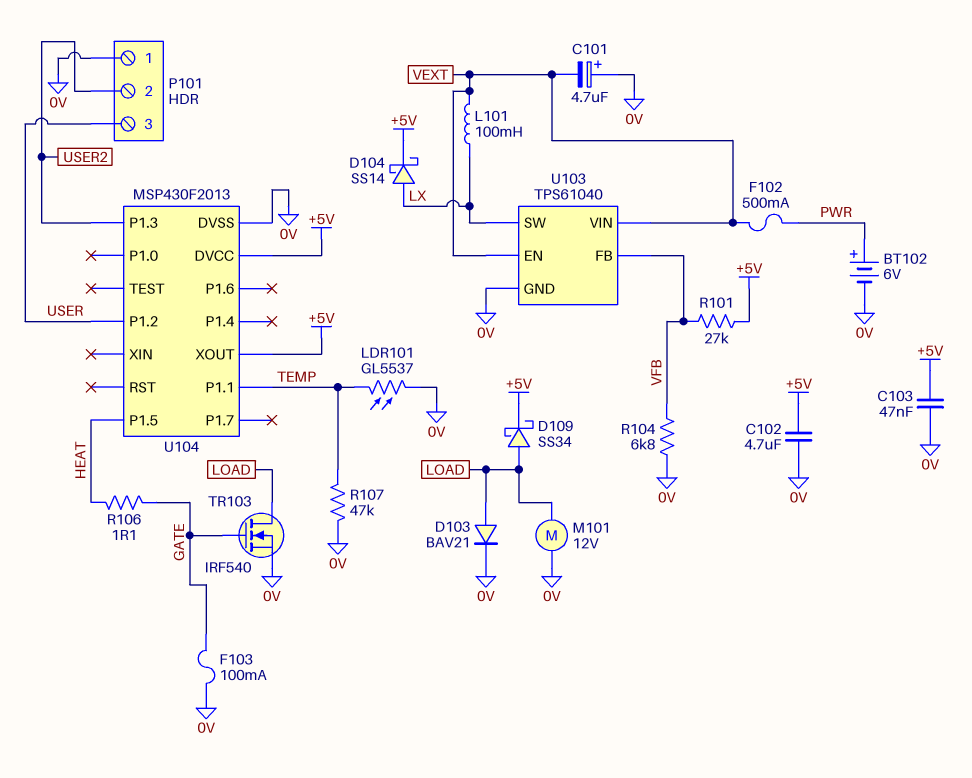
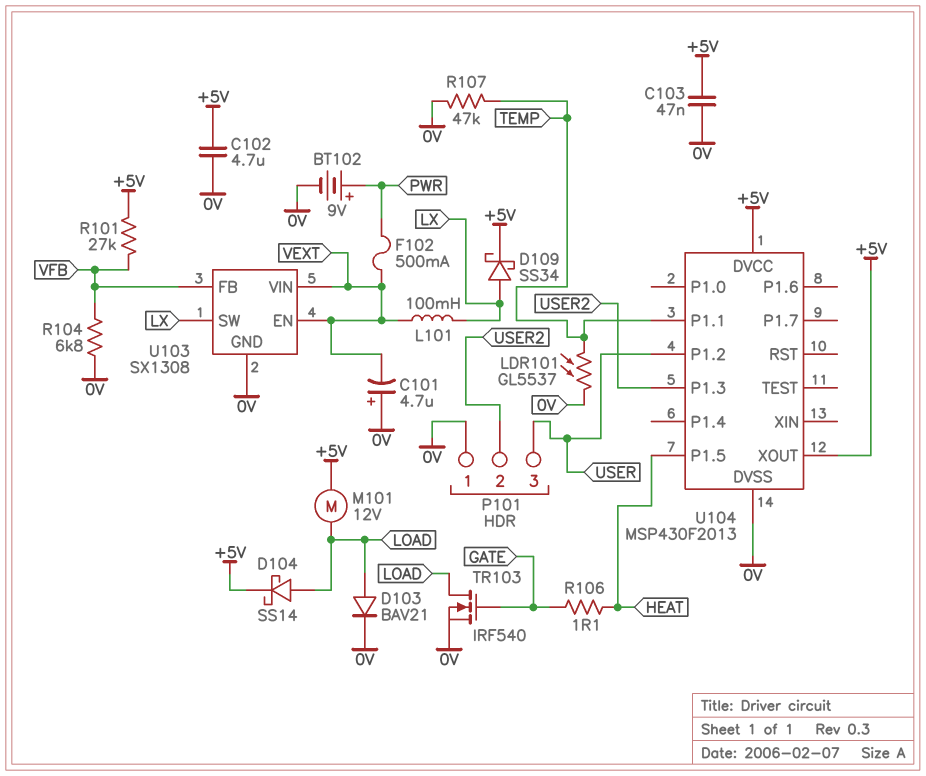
BT102: 6V (plus PWR, minus 0V) -> 9V (plus PWR, minus 0V)
D104: schottky SS14 (A LX, K +5V) -> schottky SS14 (A LOAD, K +5V)
D109: schottky SS34 (A LOAD, K +5V) -> schottky SS34 (A LX, K +5V)
F103: 100mA (0V, GATE) -> none
M101: motor 12V (0V, LOAD) -> motor 12V (+5V, LOAD)
U103: TPS61040 -> SX1308

